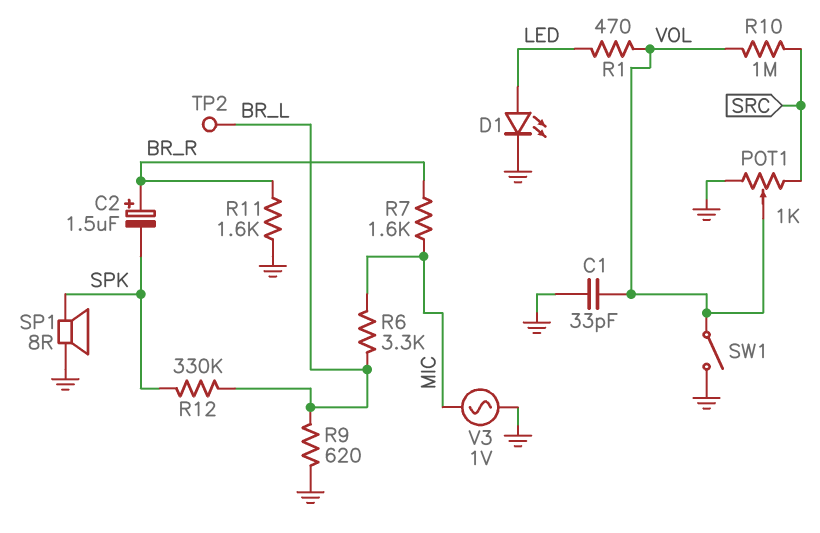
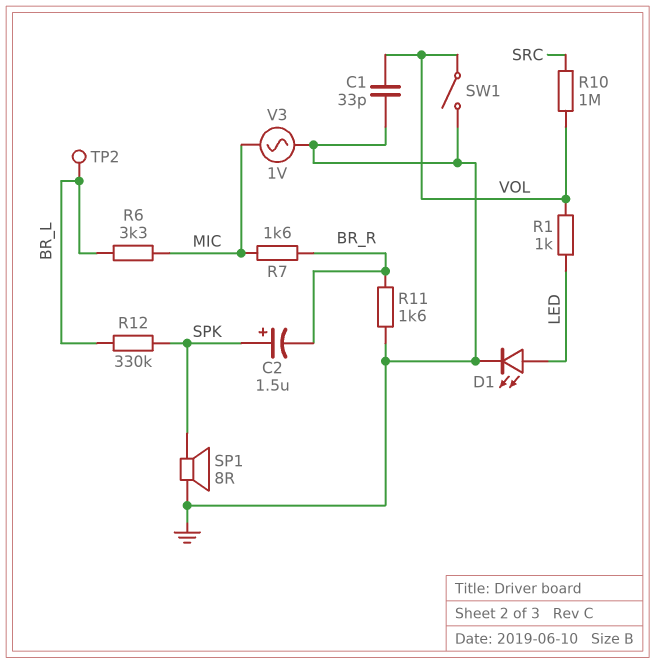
C2: 1.5uF (plus BR_R, minus SPK) -> 1.5uF (plus SPK, minus BR_R)
POT1: 1k (GND, SRC, wiper VOL) -> none
R1: 470 (LED, VOL) -> 1k (LED, VOL)
R9: 620 (BR_L, GND) -> none

